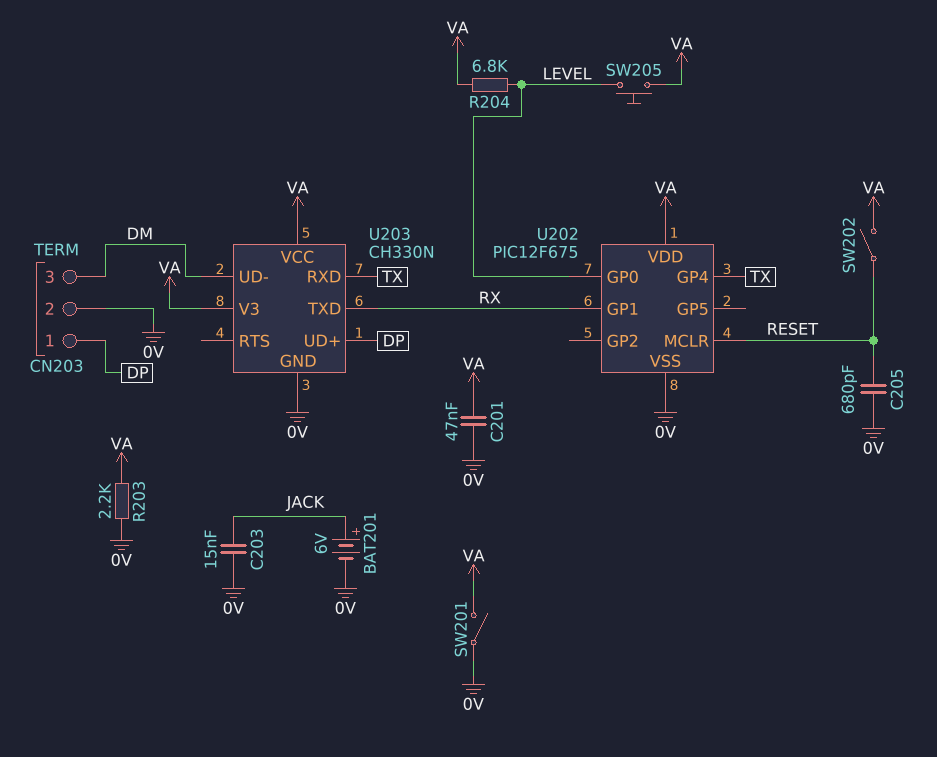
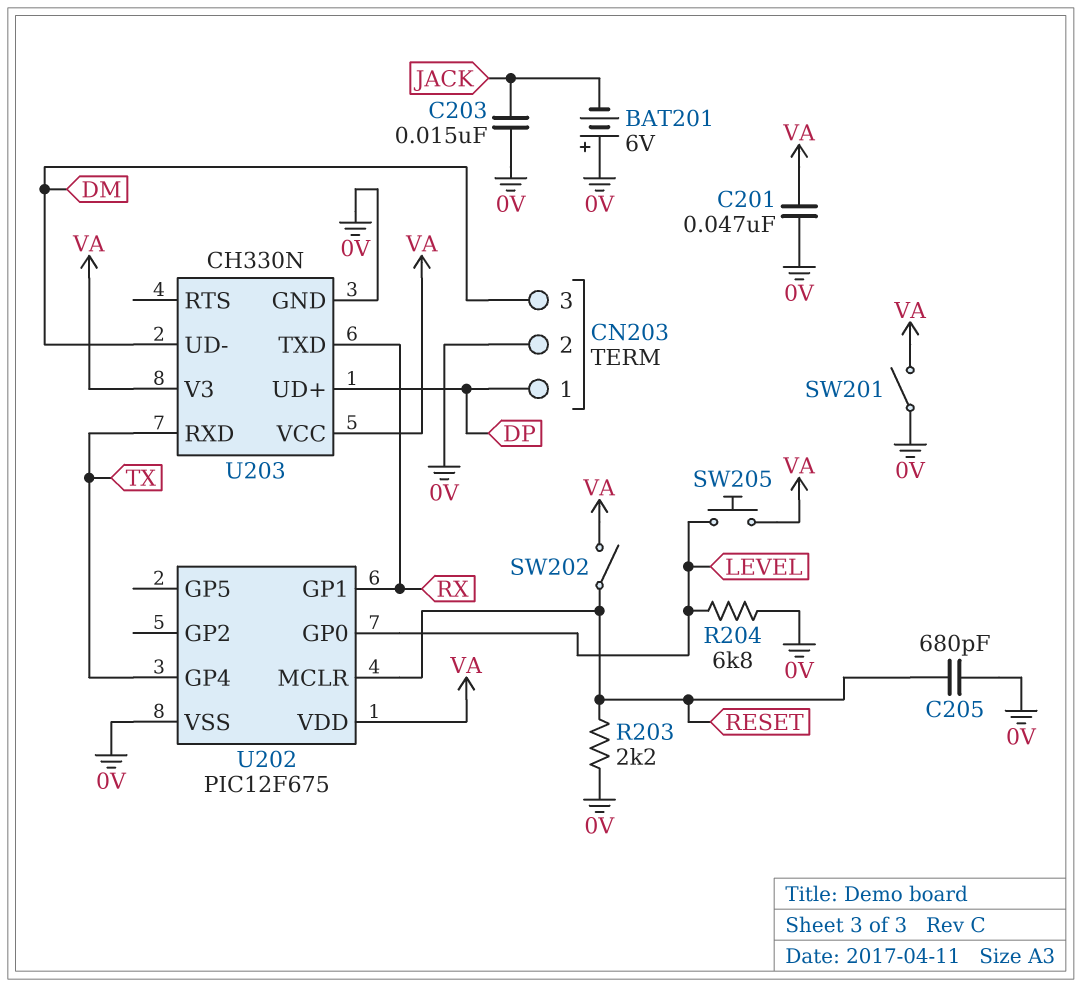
BAT201: 6V (plus JACK, minus 0V) -> 6V (plus 0V, minus JACK)
R203: 2.2k (0V, VA) -> 2.2k (0V, RESET)
R204: 6.8k (LEVEL, VA) -> 6.8k (0V, LEVEL)

